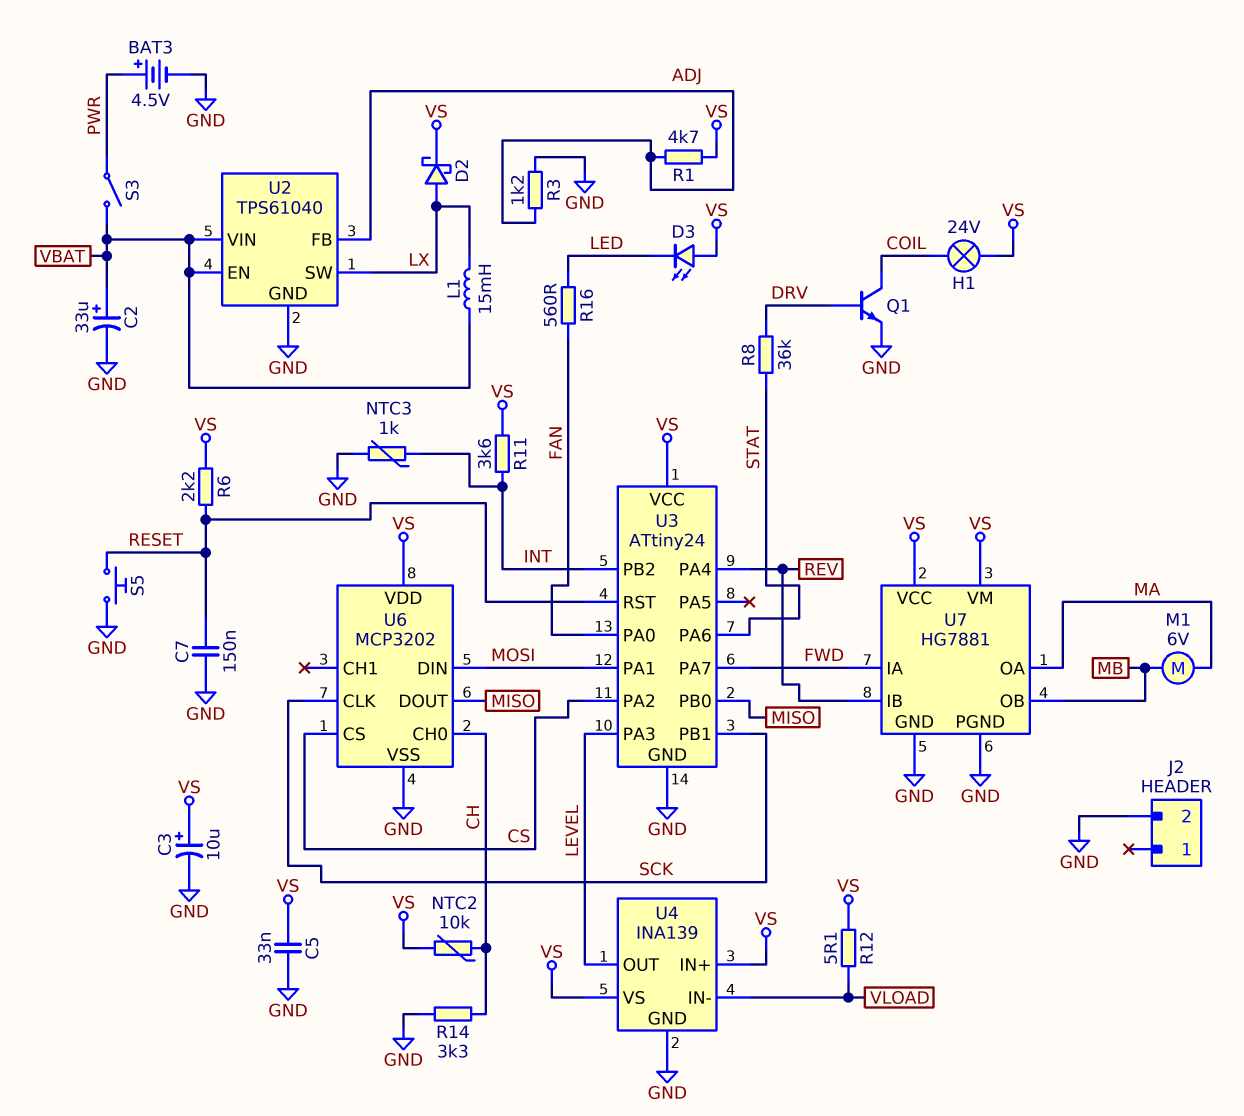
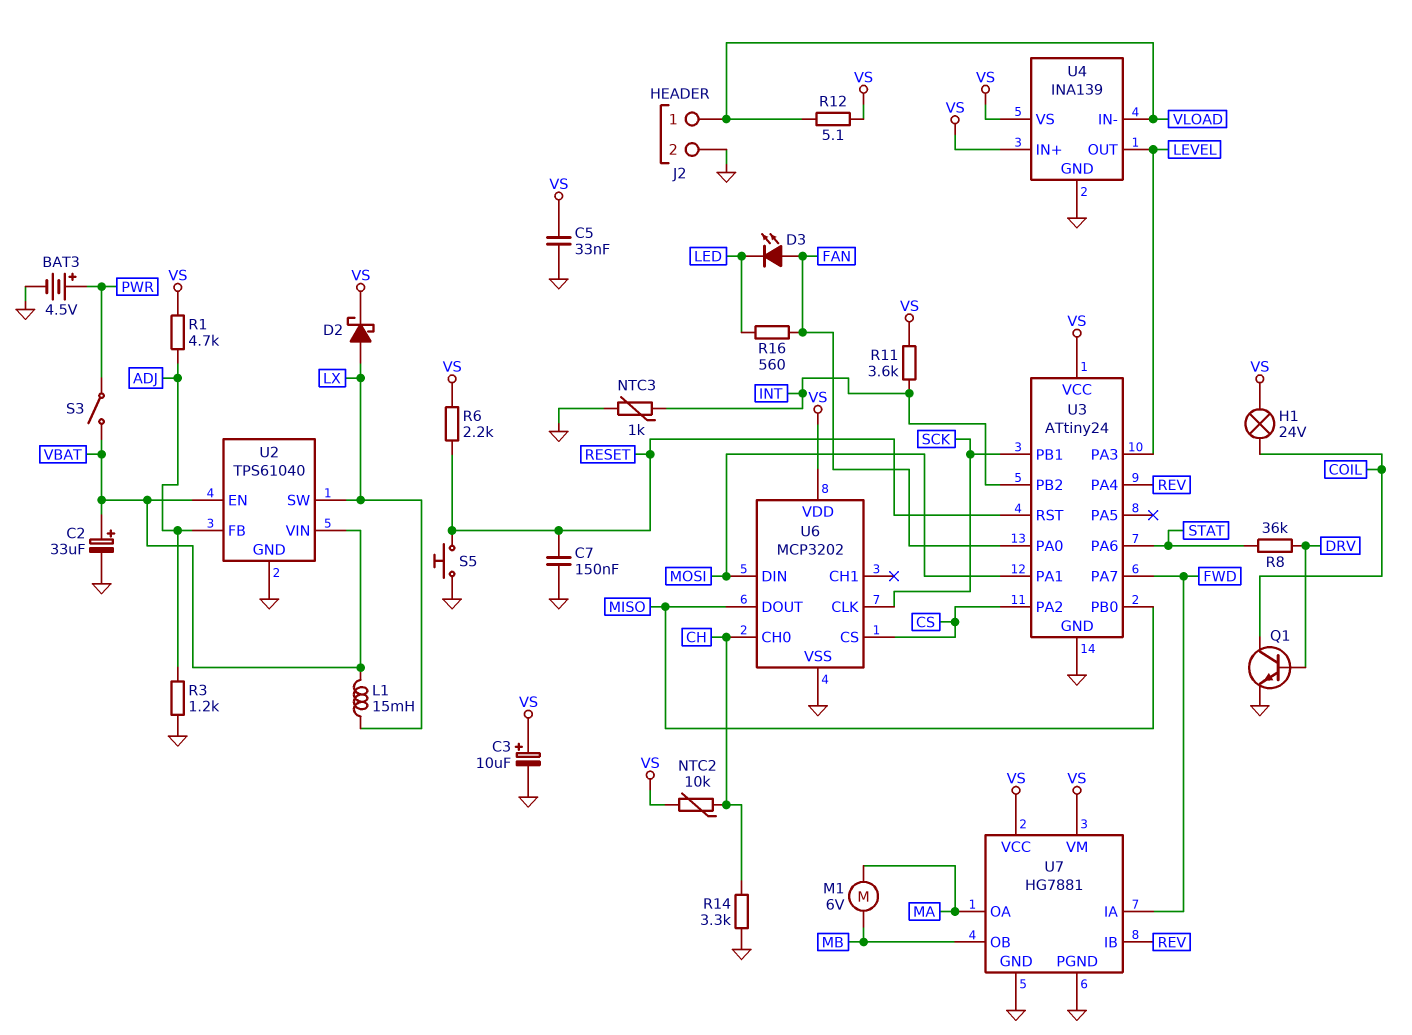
D3: LED (A VS, K LED) -> LED (A FAN, K LED)
J2 pin 1: none -> VLOAD

